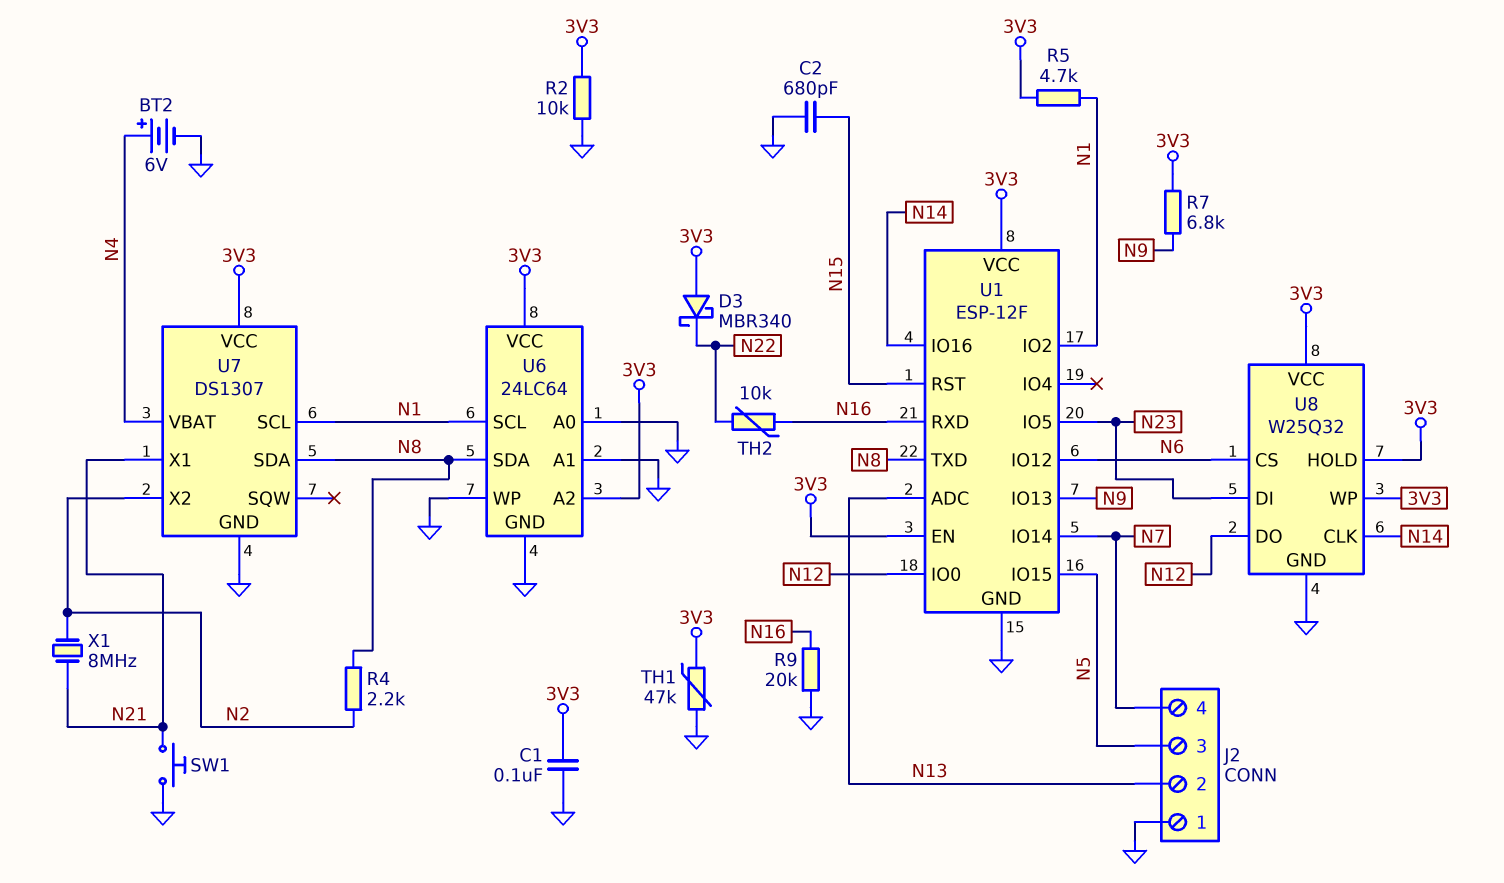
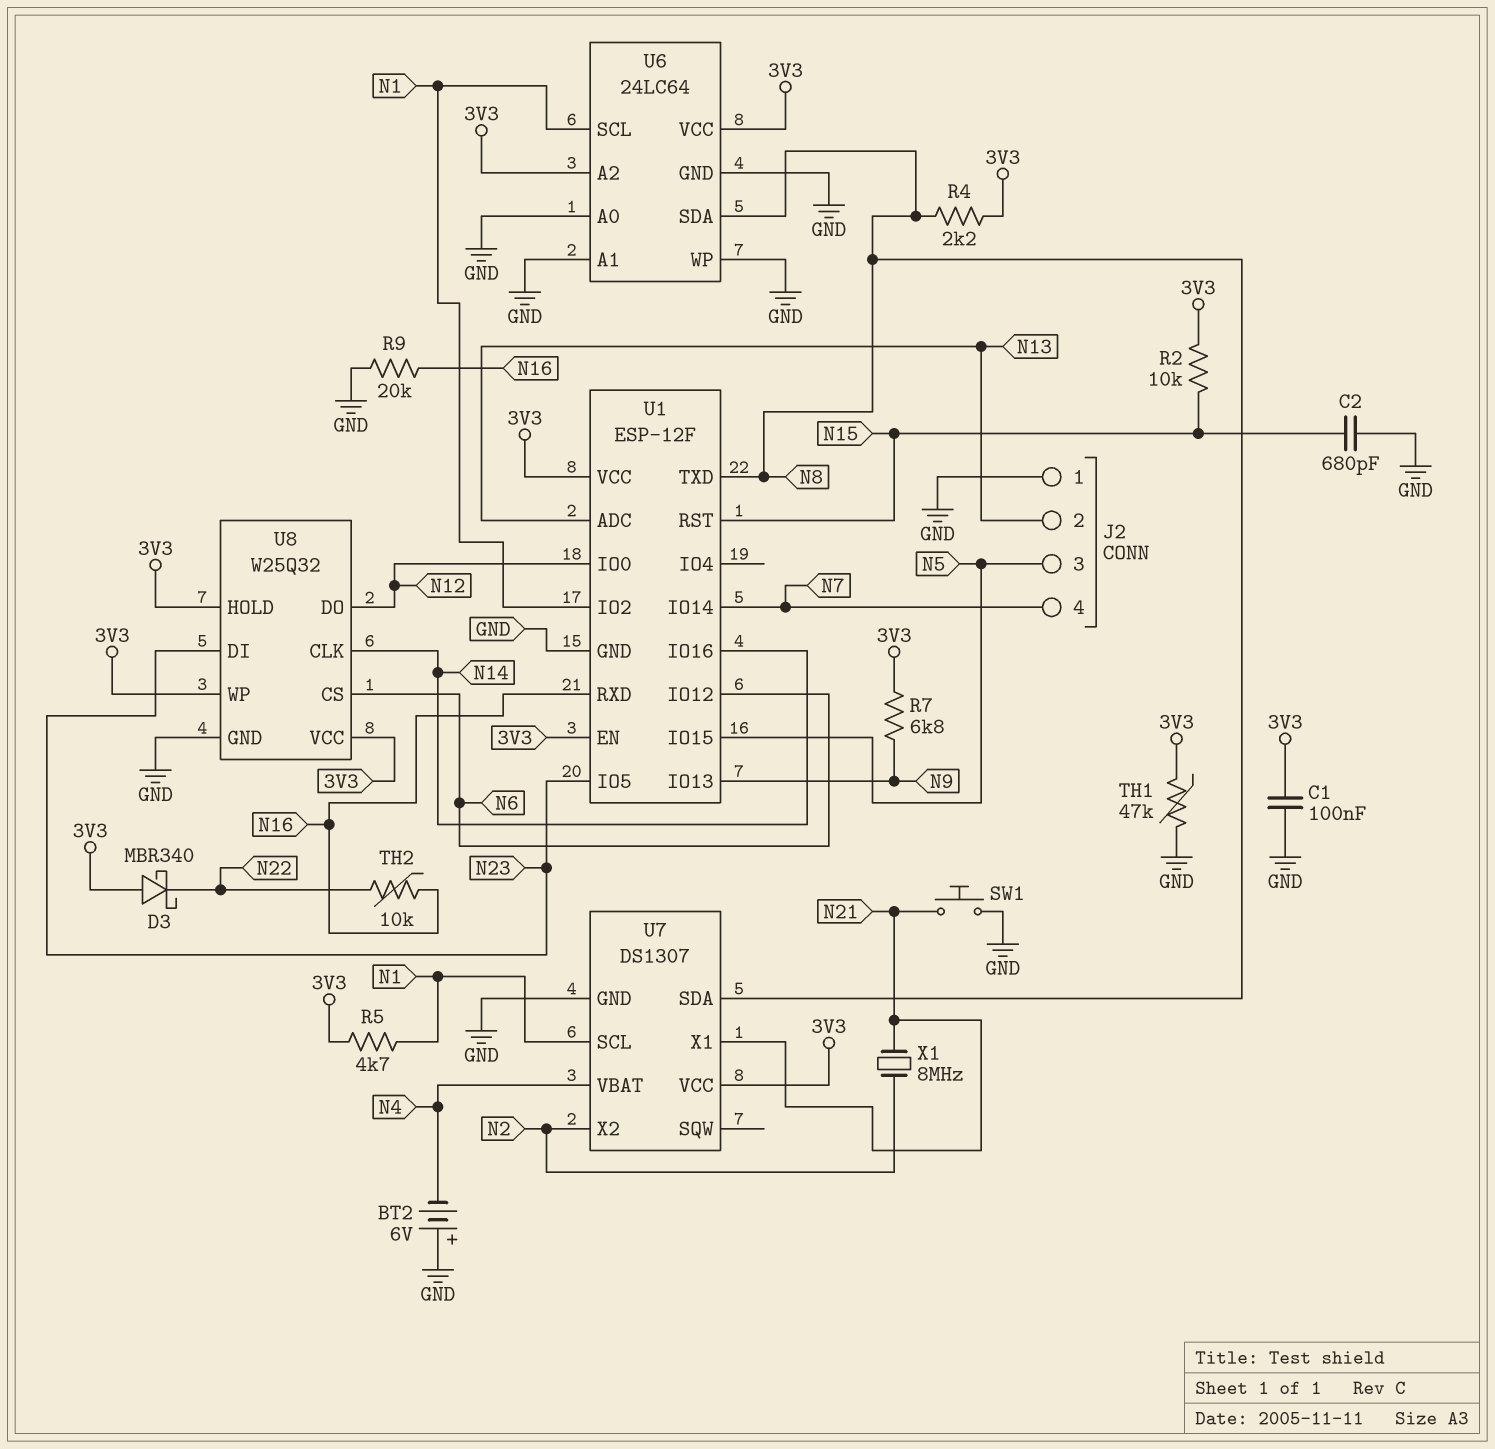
BT2: 6V (plus N4, minus GND) -> 6V (plus GND, minus N4)
R2: 10k (3V3, GND) -> 10k (3V3, N15)
R4: 2.2k (N2, N8) -> 2.2k (3V3, N8)

